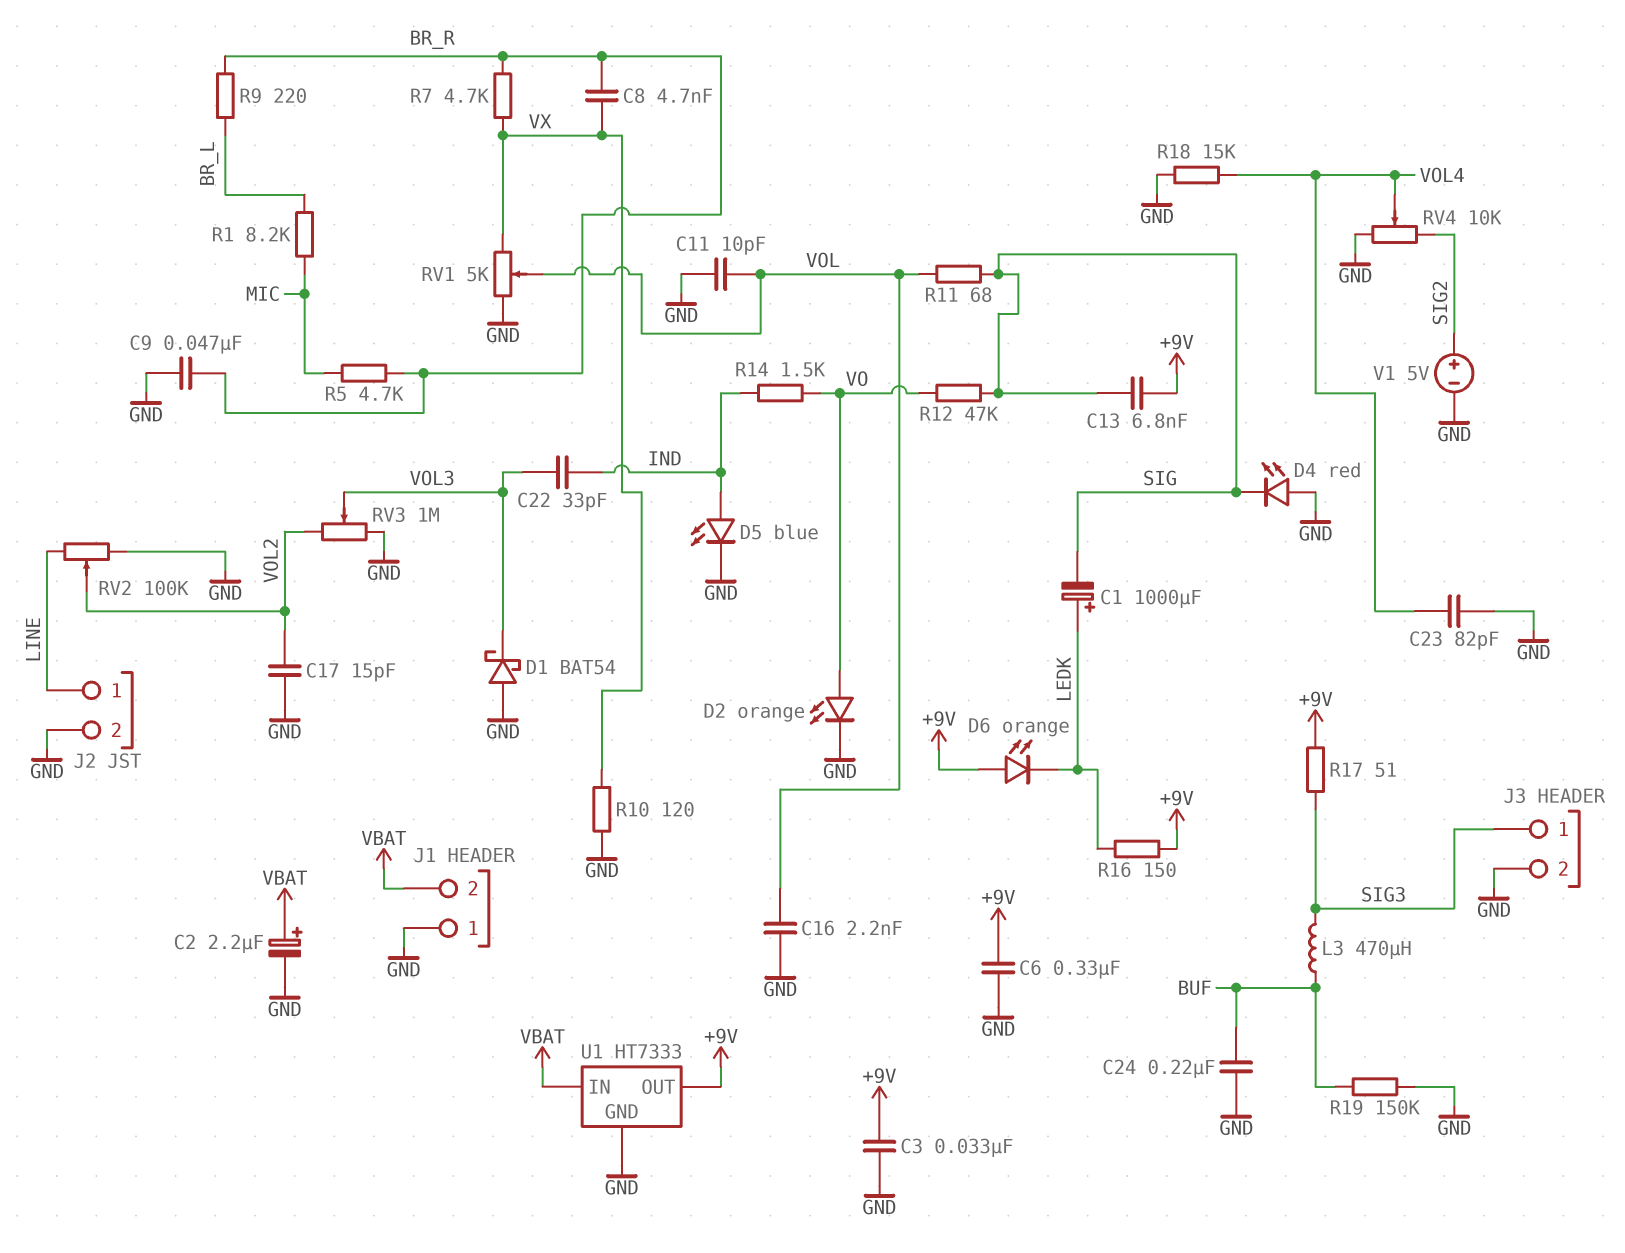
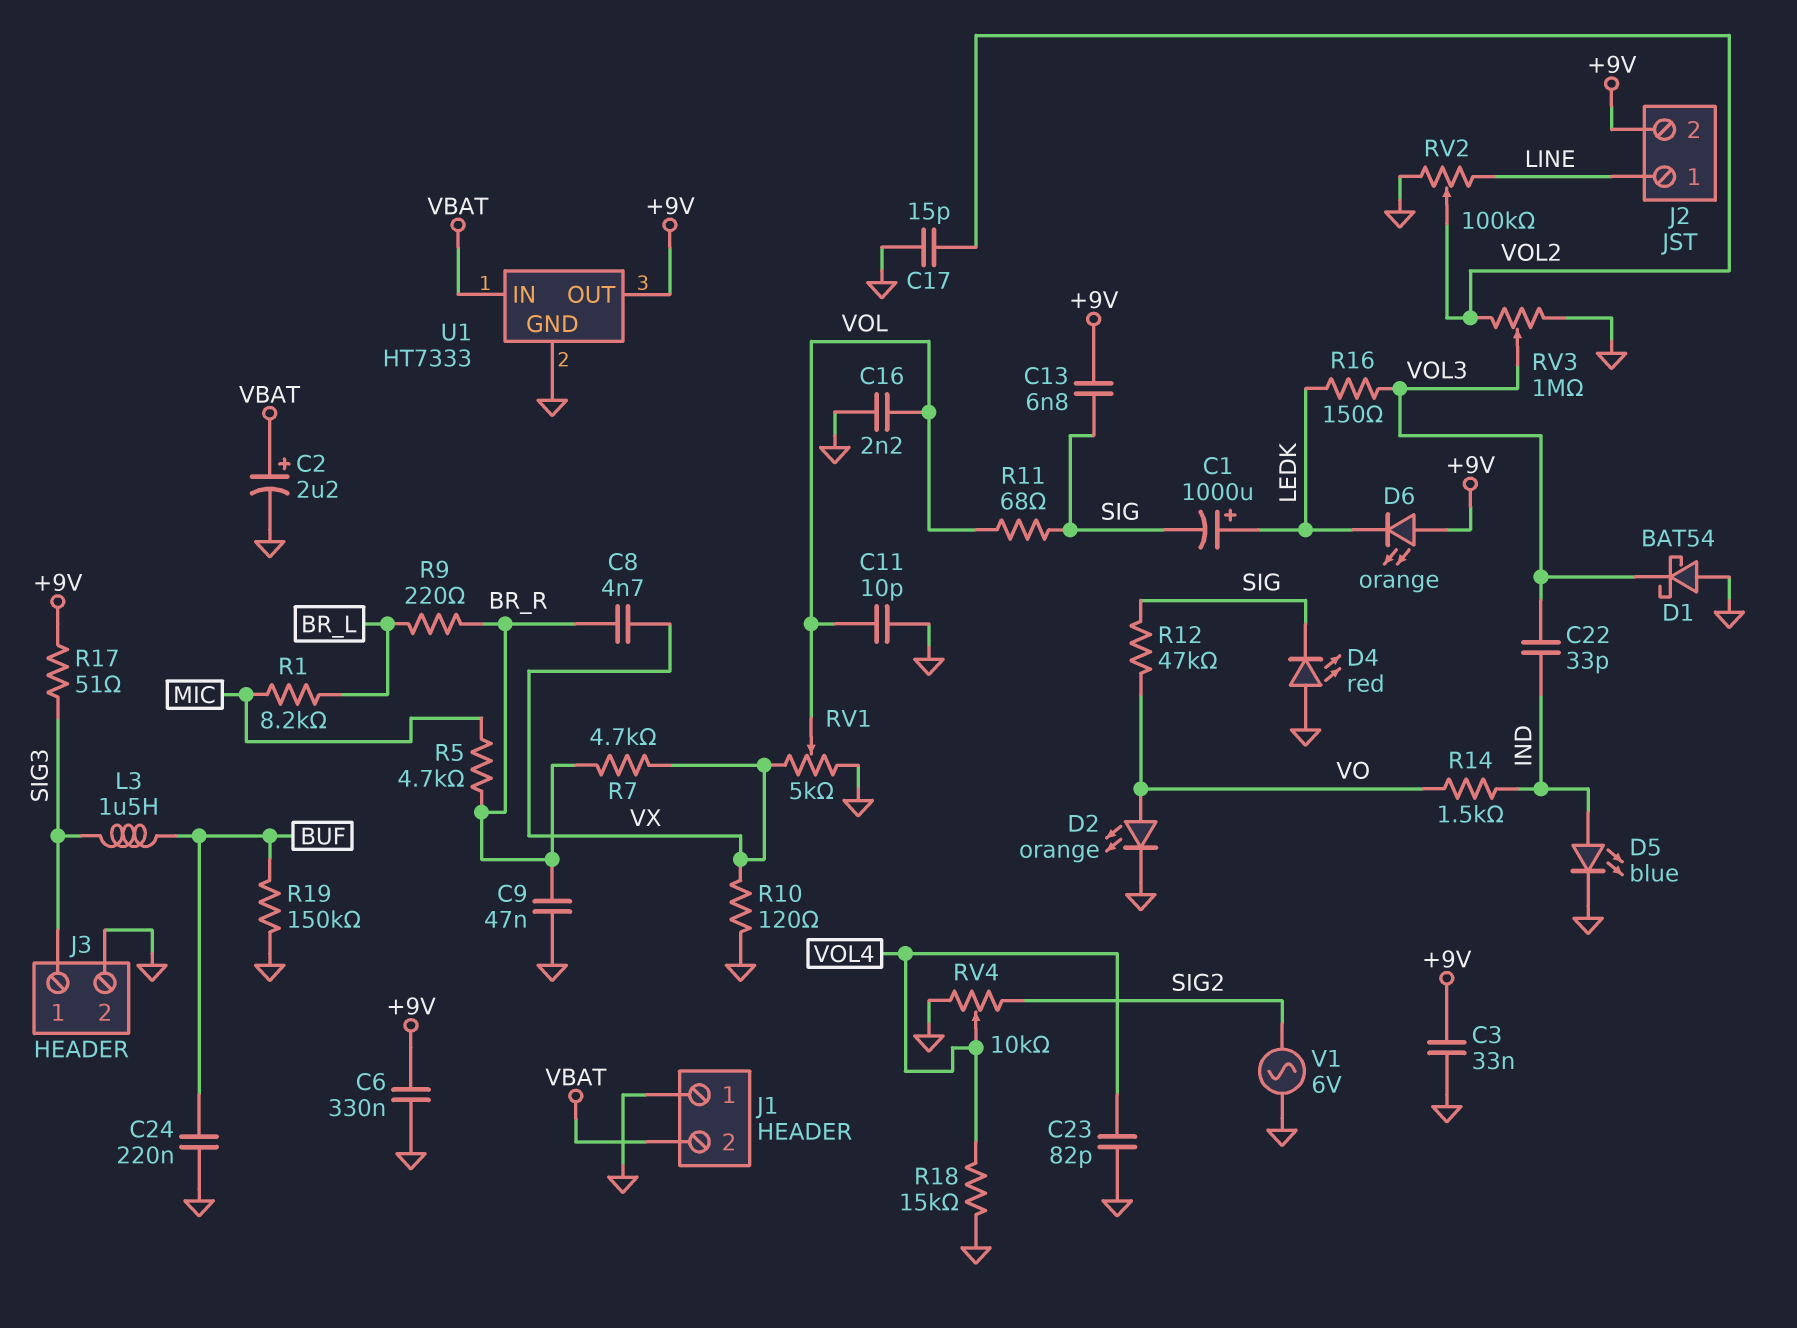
J2 pin 2: GND -> +9V
L3: 470uH (BUF, SIG3) -> 1.5uH (BUF, SIG3)
R16: 150 (+9V, LEDK) -> 150 (LEDK, VOL3)
V1: 5V (plus SIG2, minus GND) -> AC 6V (GND, SIG2)

